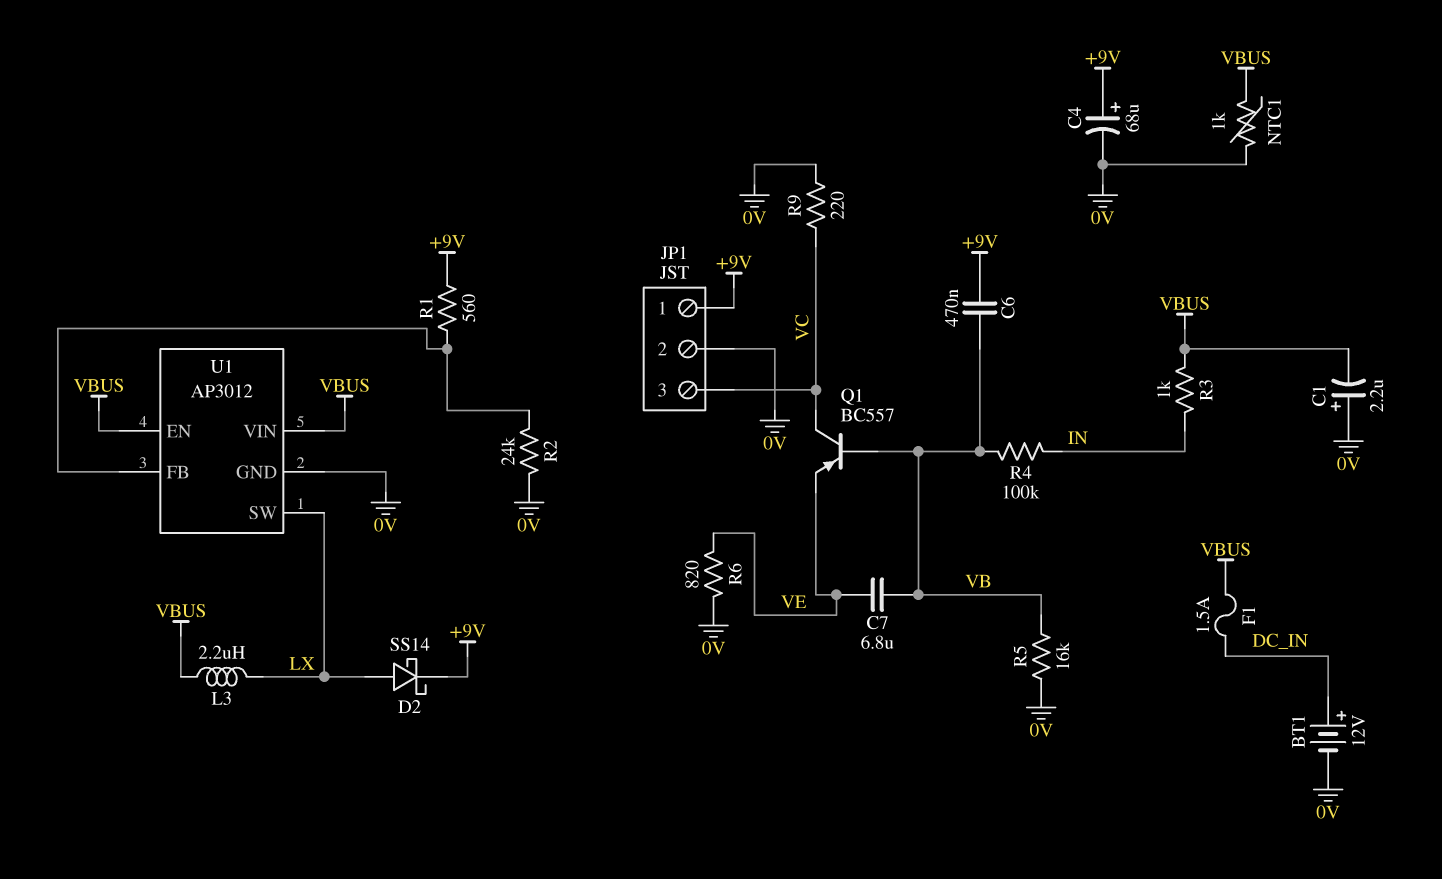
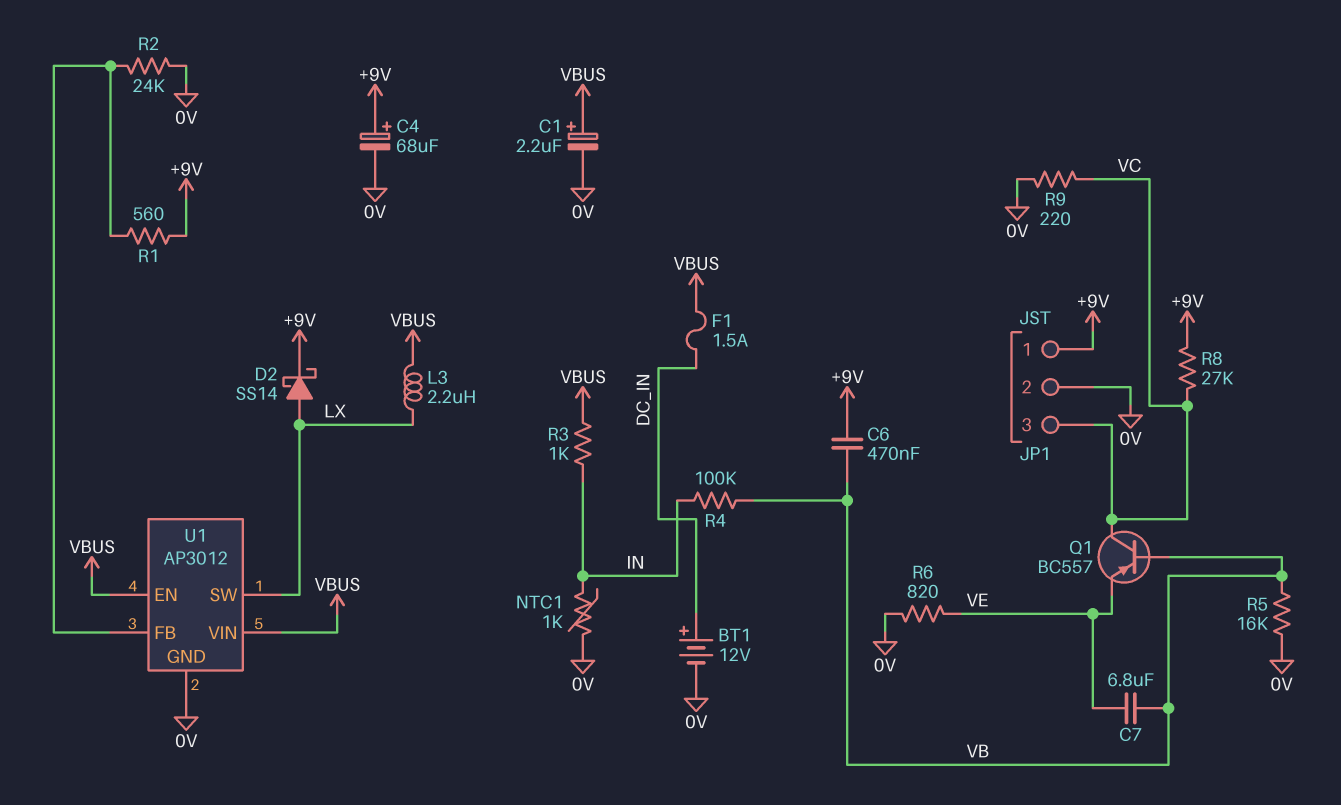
C1: 2.2uF (plus 0V, minus VBUS) -> 2.2uF (plus VBUS, minus 0V)
NTC1: 1k (0V, VBUS) -> 1k (0V, IN)
R8: none -> 27k (+9V, VC)

